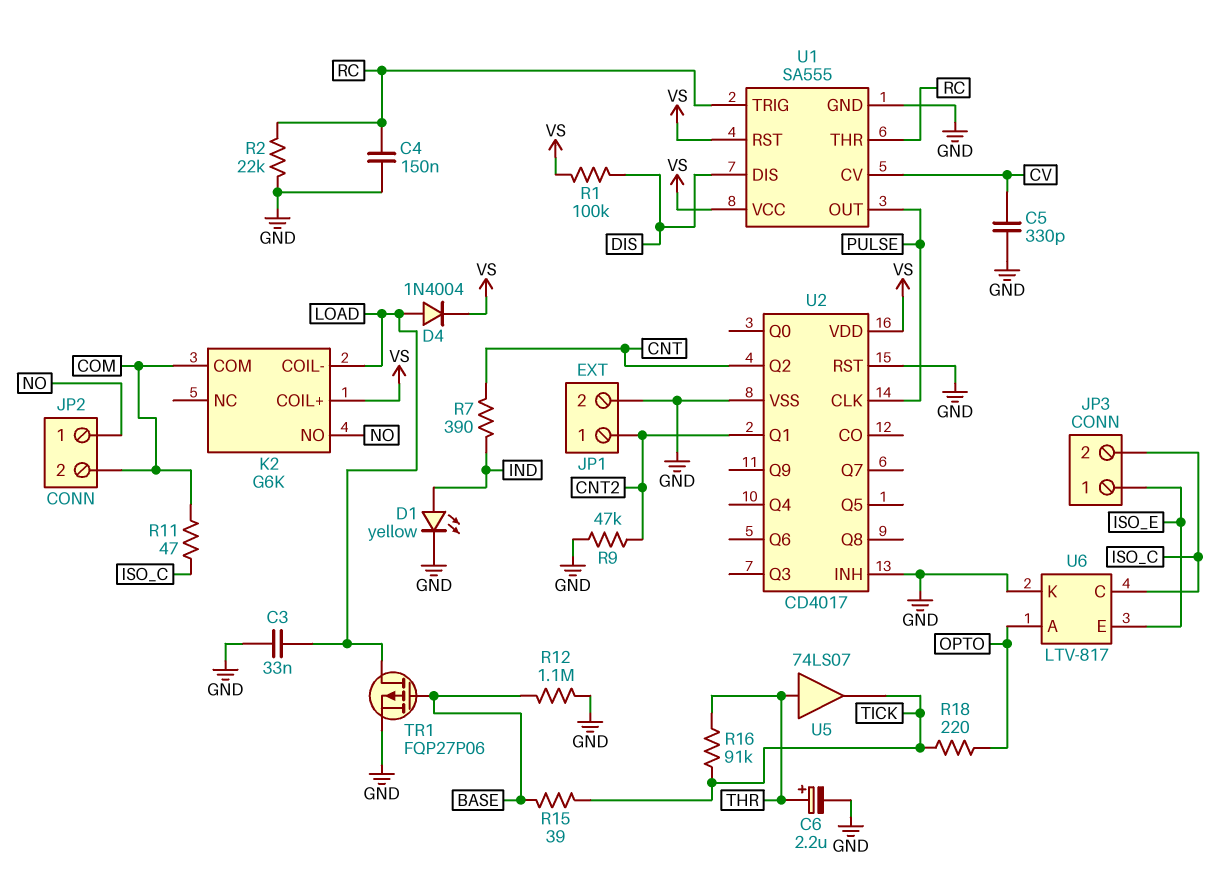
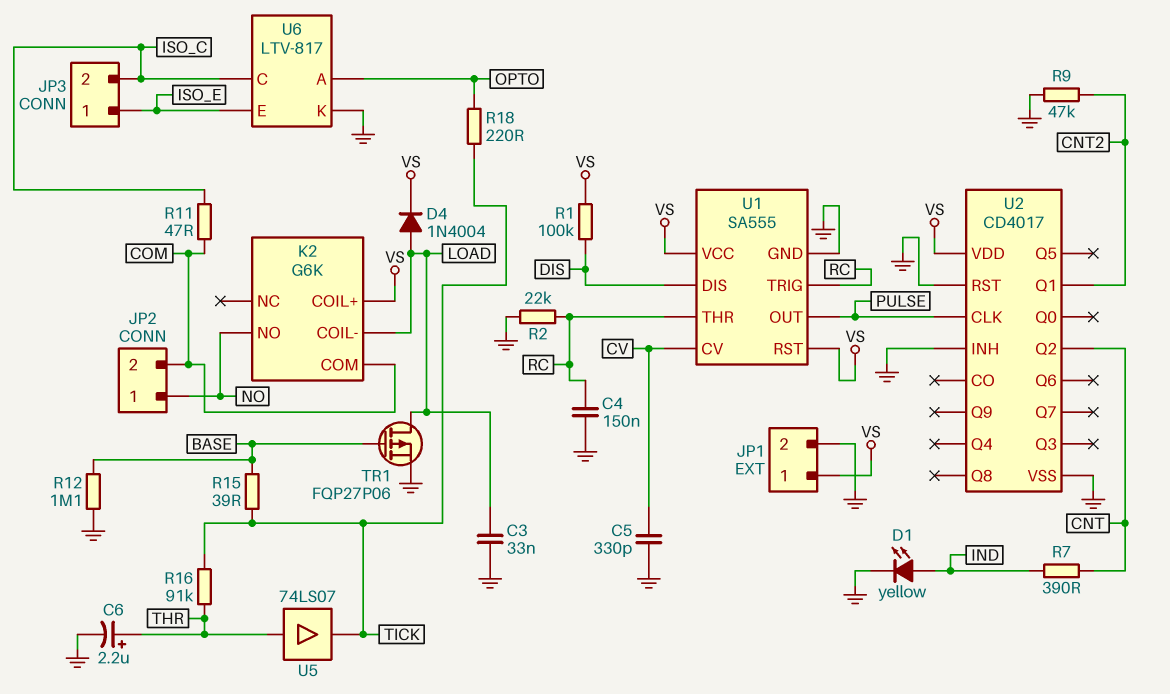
JP1 pin 1: CNT2 -> VS

